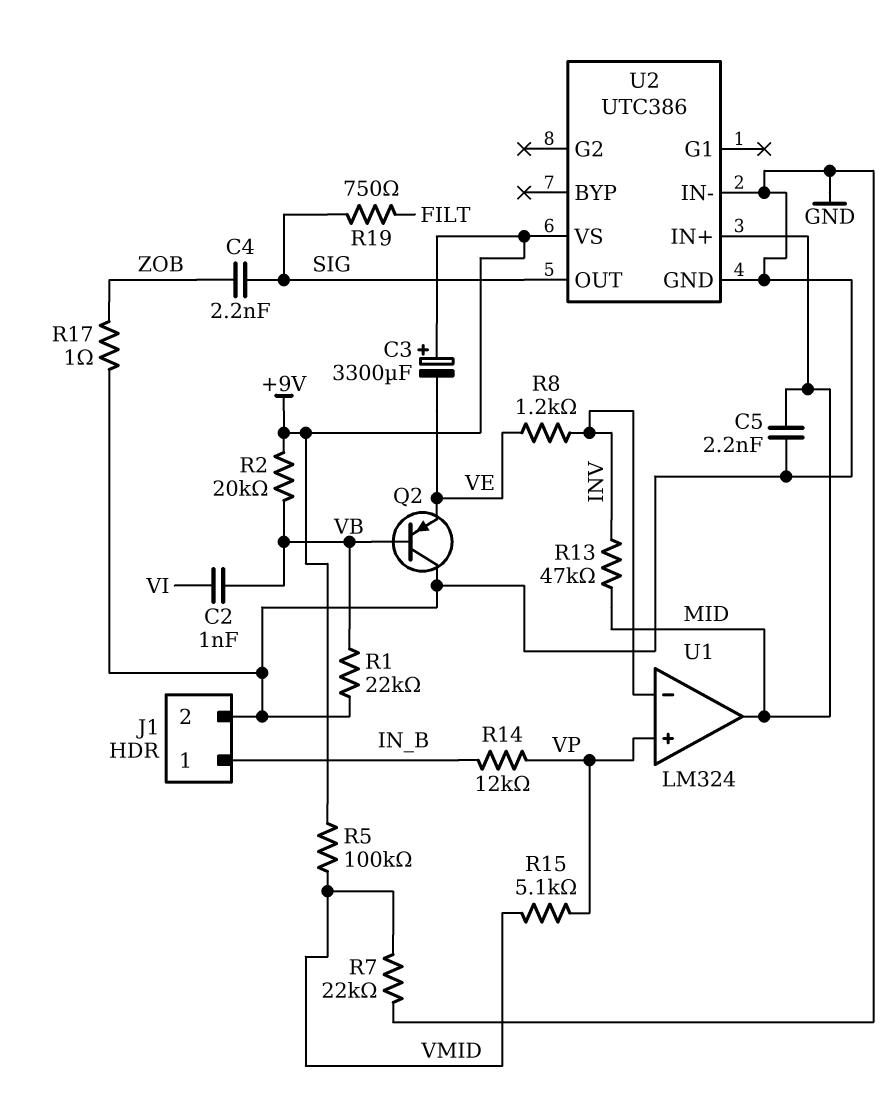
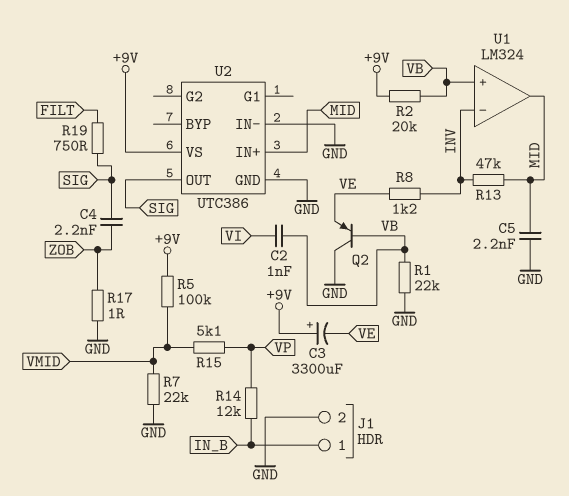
U1 pin in+: VP -> VB

